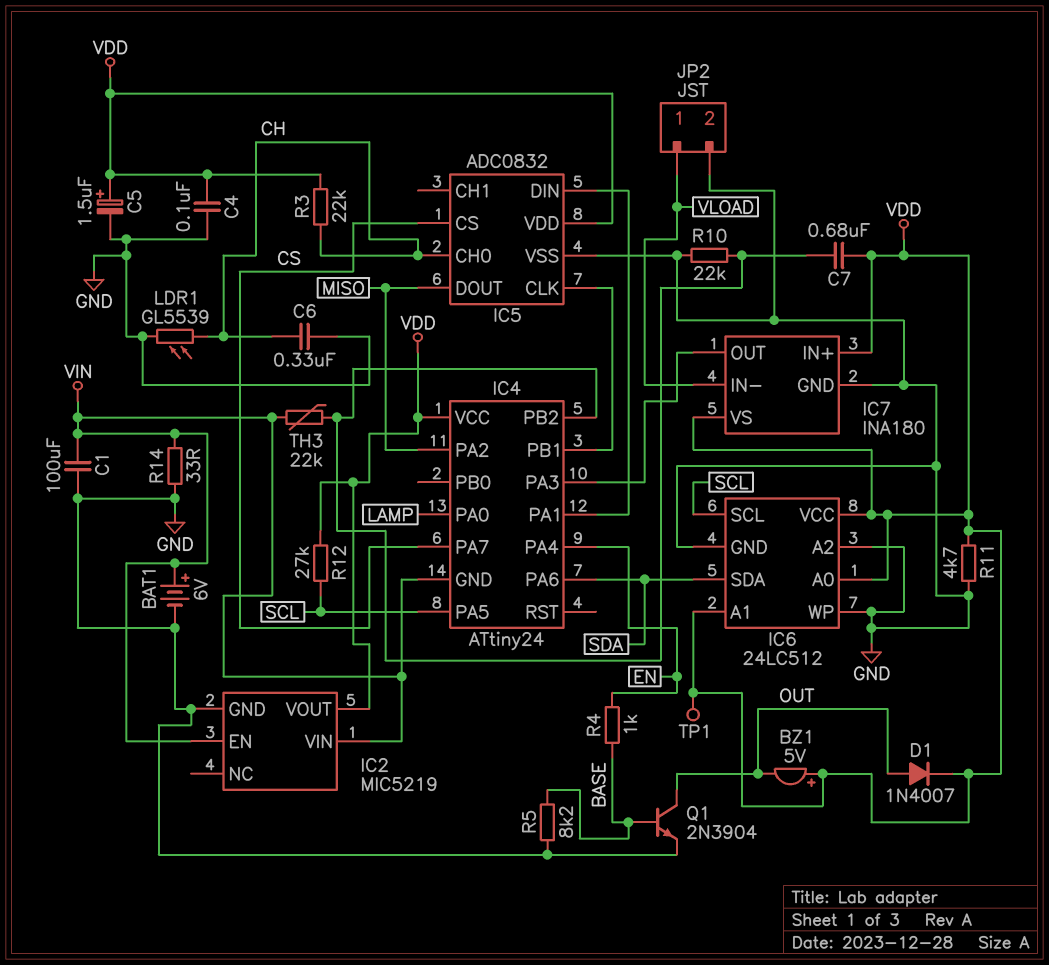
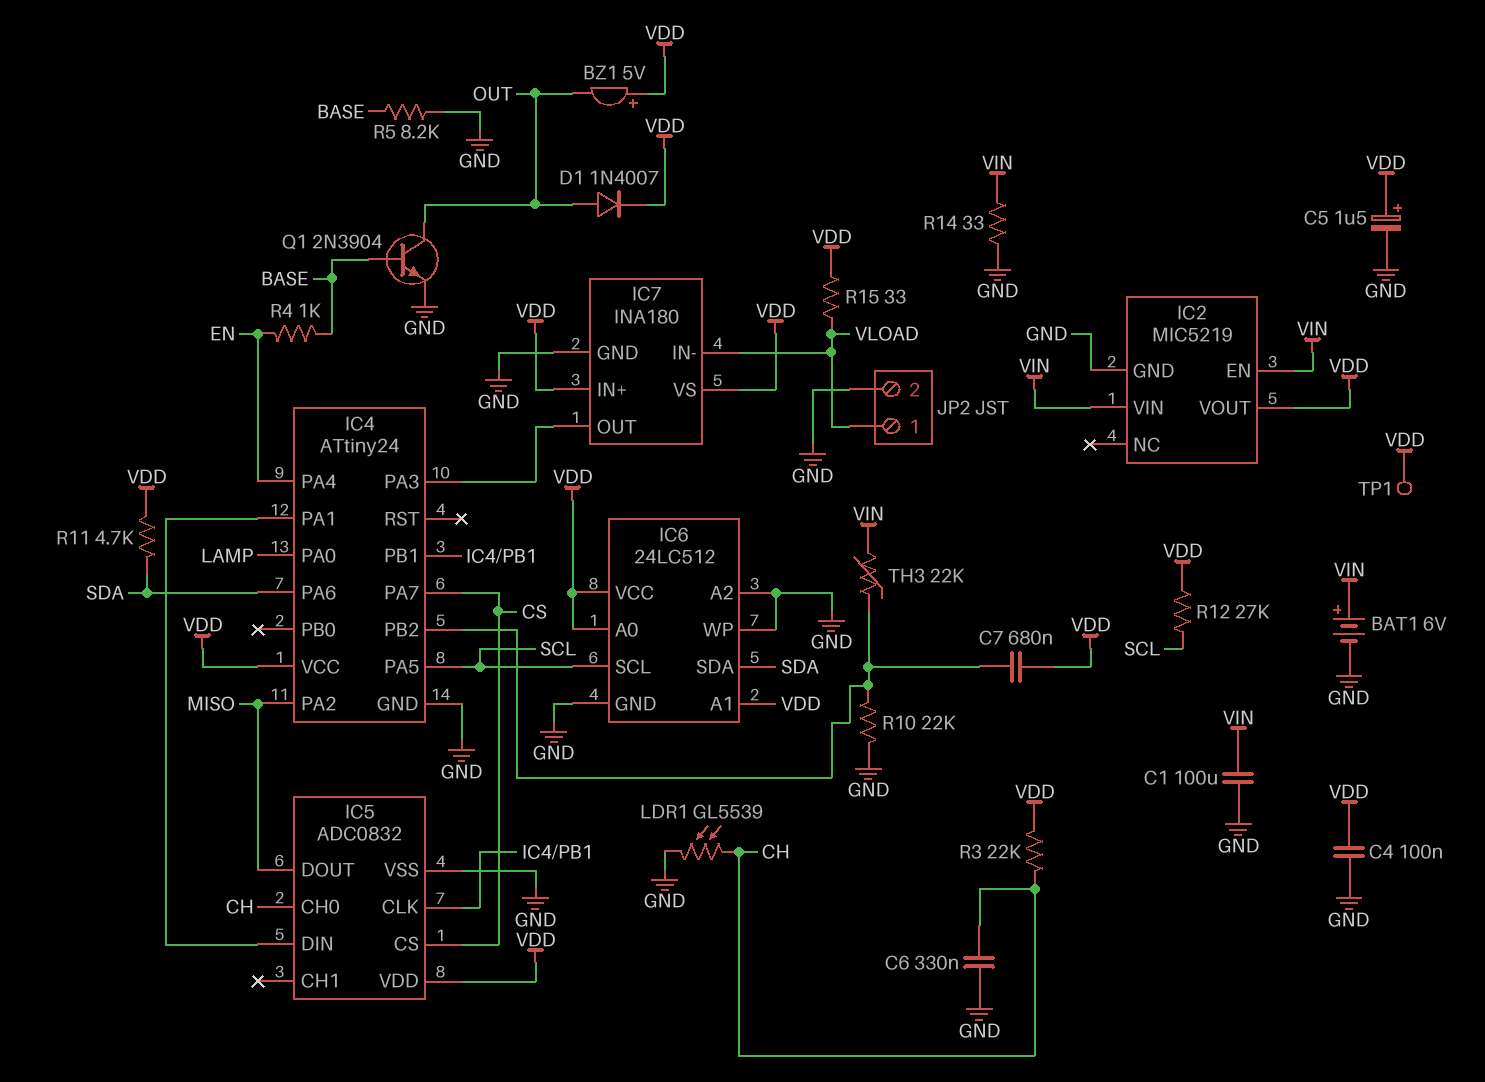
IC4 pin GND: VIN -> GND
R11: 4.7k (GND, VDD) -> 4.7k (SDA, VDD)
R15: none -> 33 (VDD, VLOAD)

